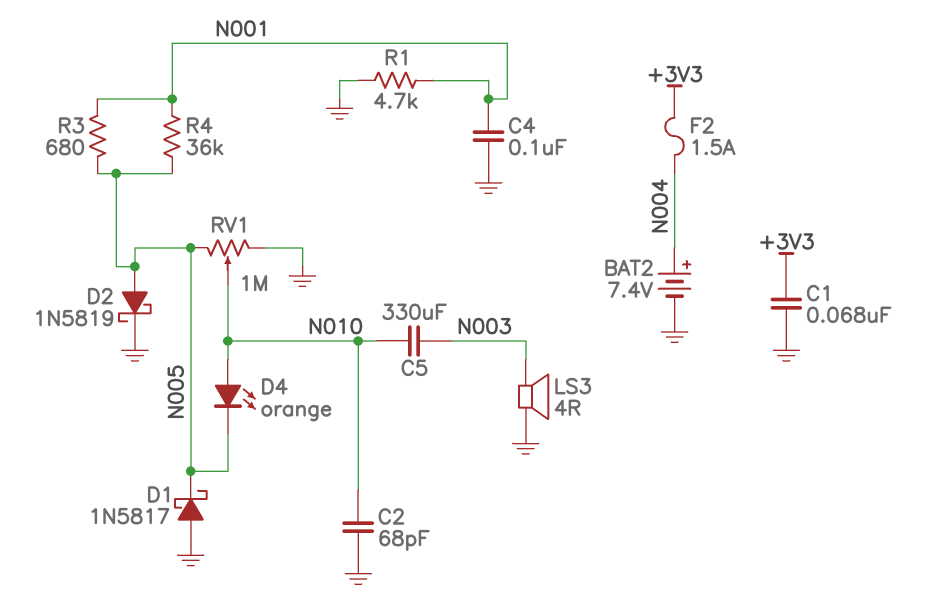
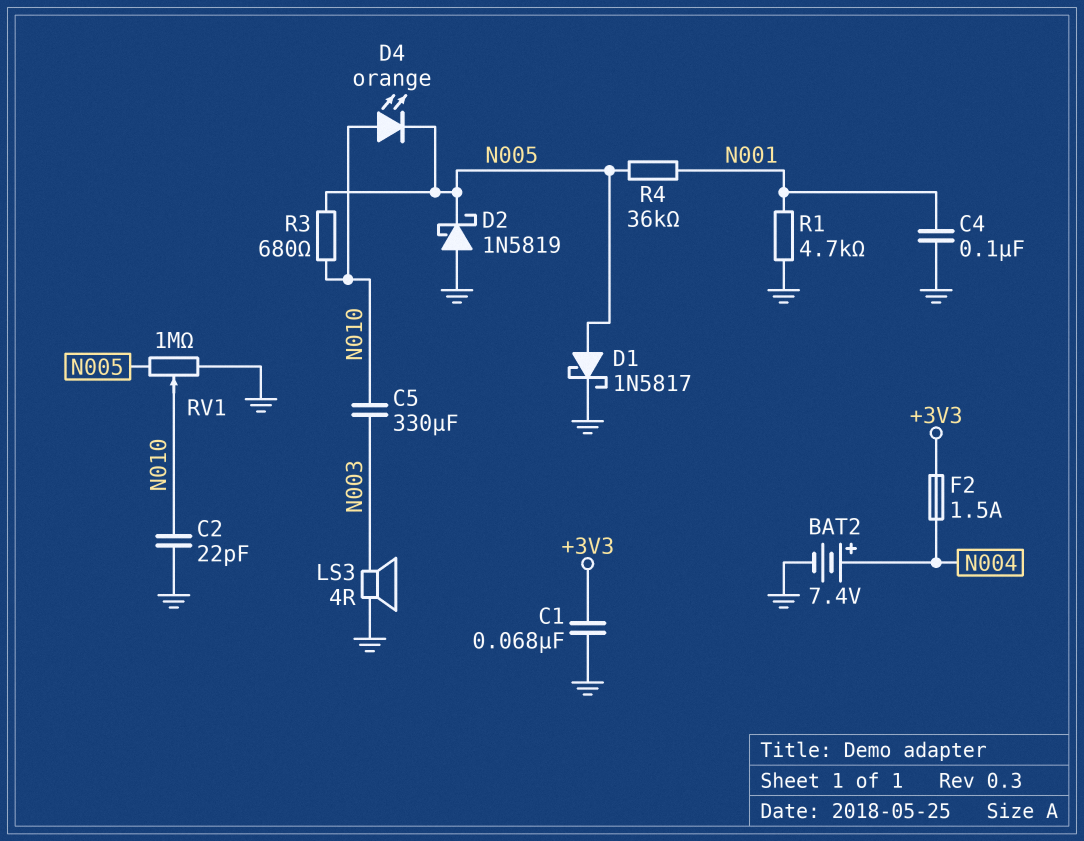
C2: 68pF (GND, N010) -> 22pF (GND, N010)
D1: schottky 1N5817 (A GND, K N005) -> schottky 1N5817 (A N005, K GND)
D2: schottky 1N5819 (A N005, K GND) -> schottky 1N5819 (A GND, K N005)
R3: 680 (N001, N005) -> 680 (N005, N010)

